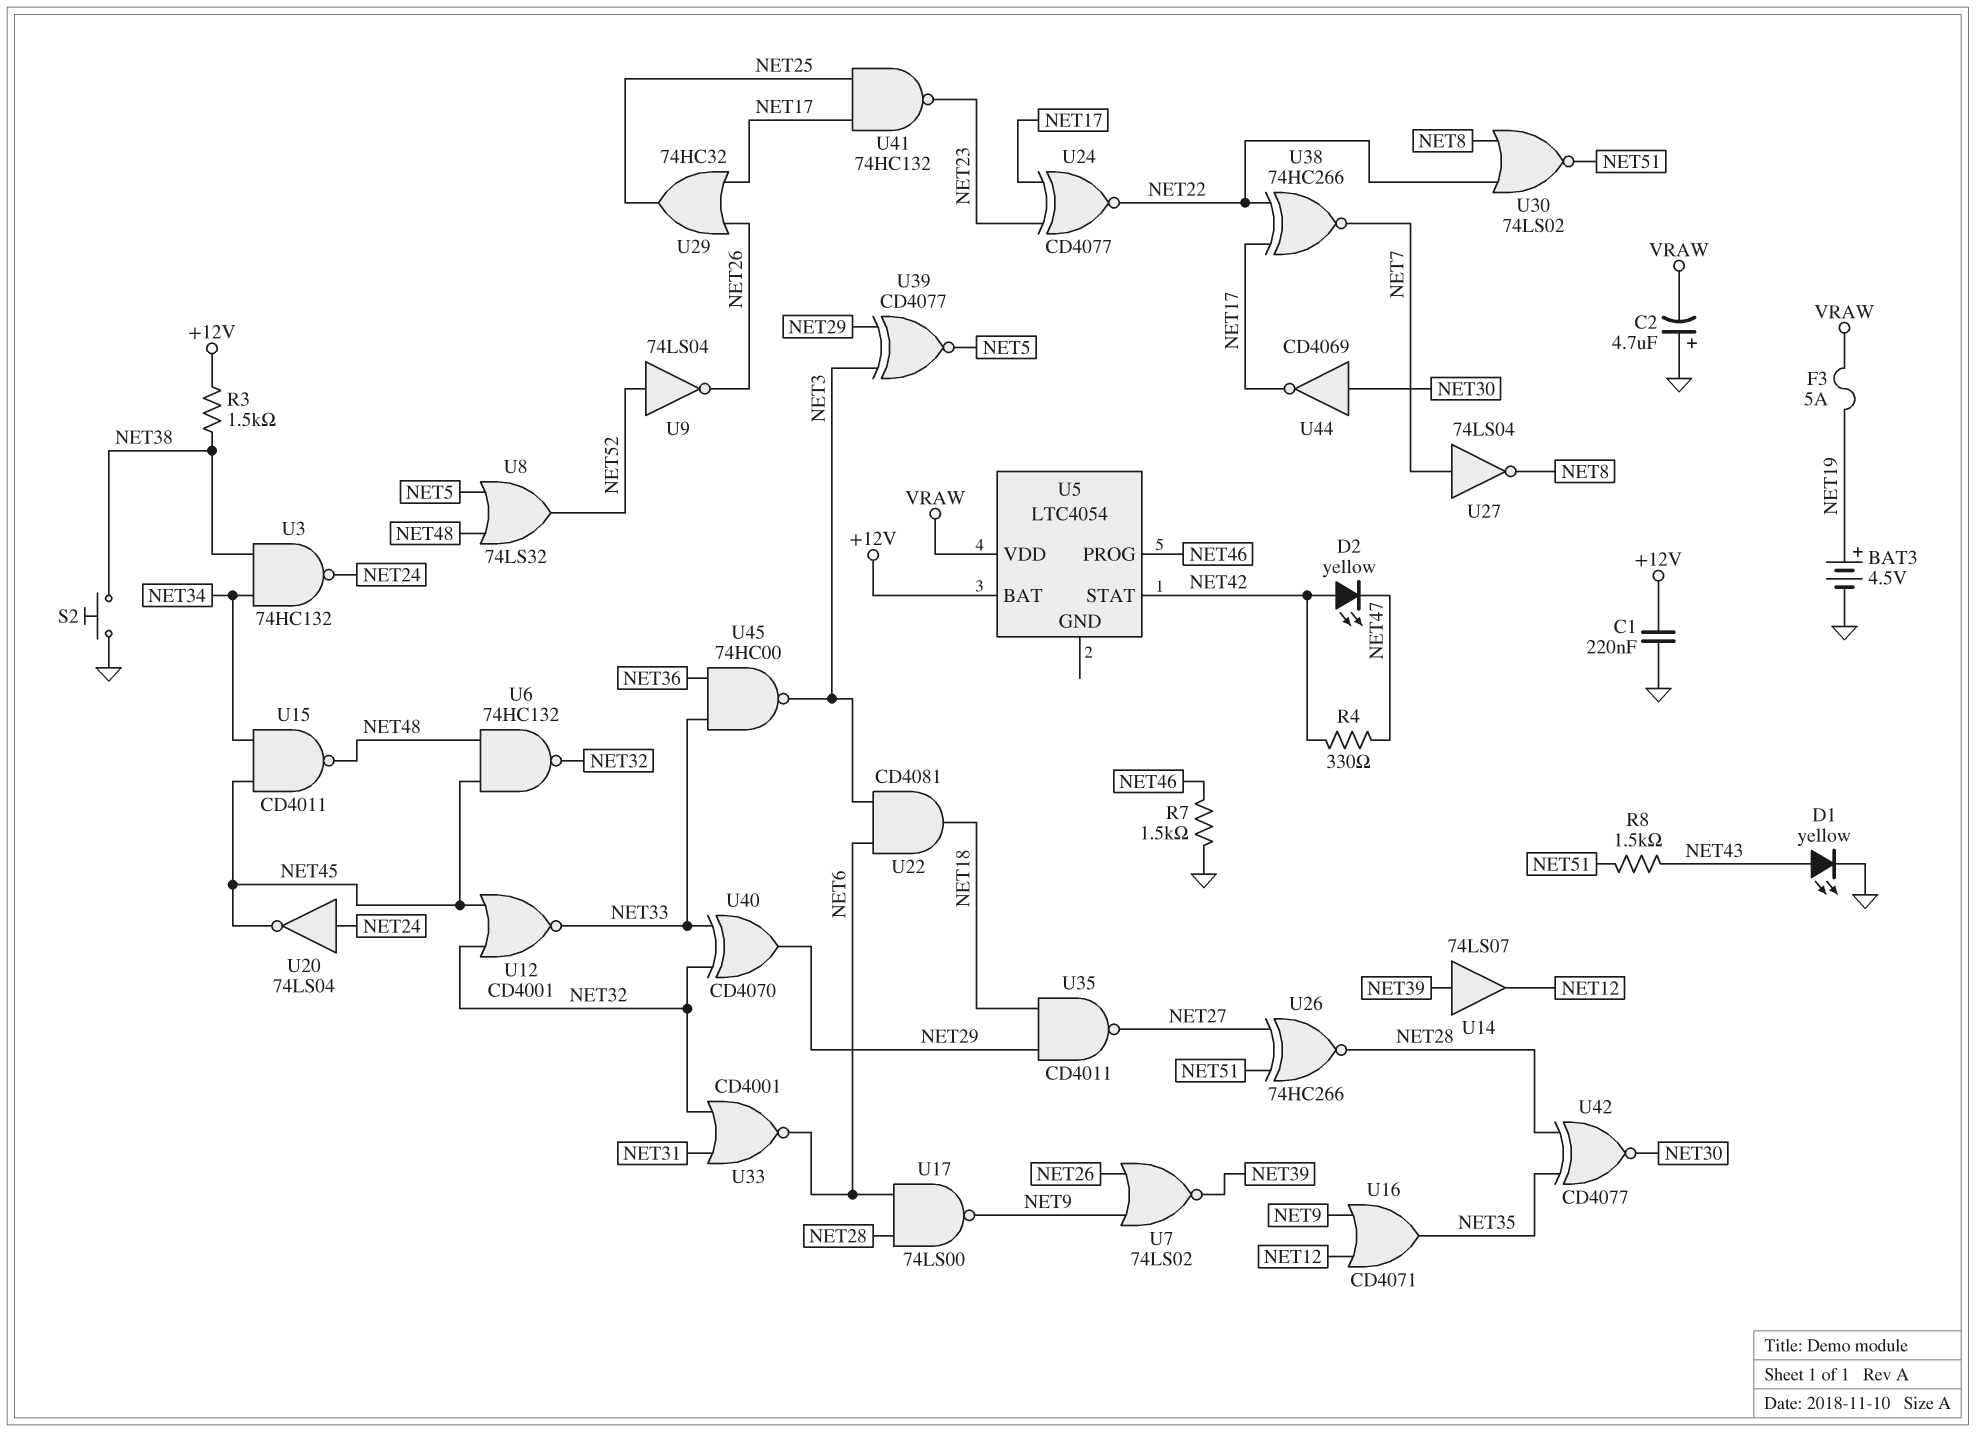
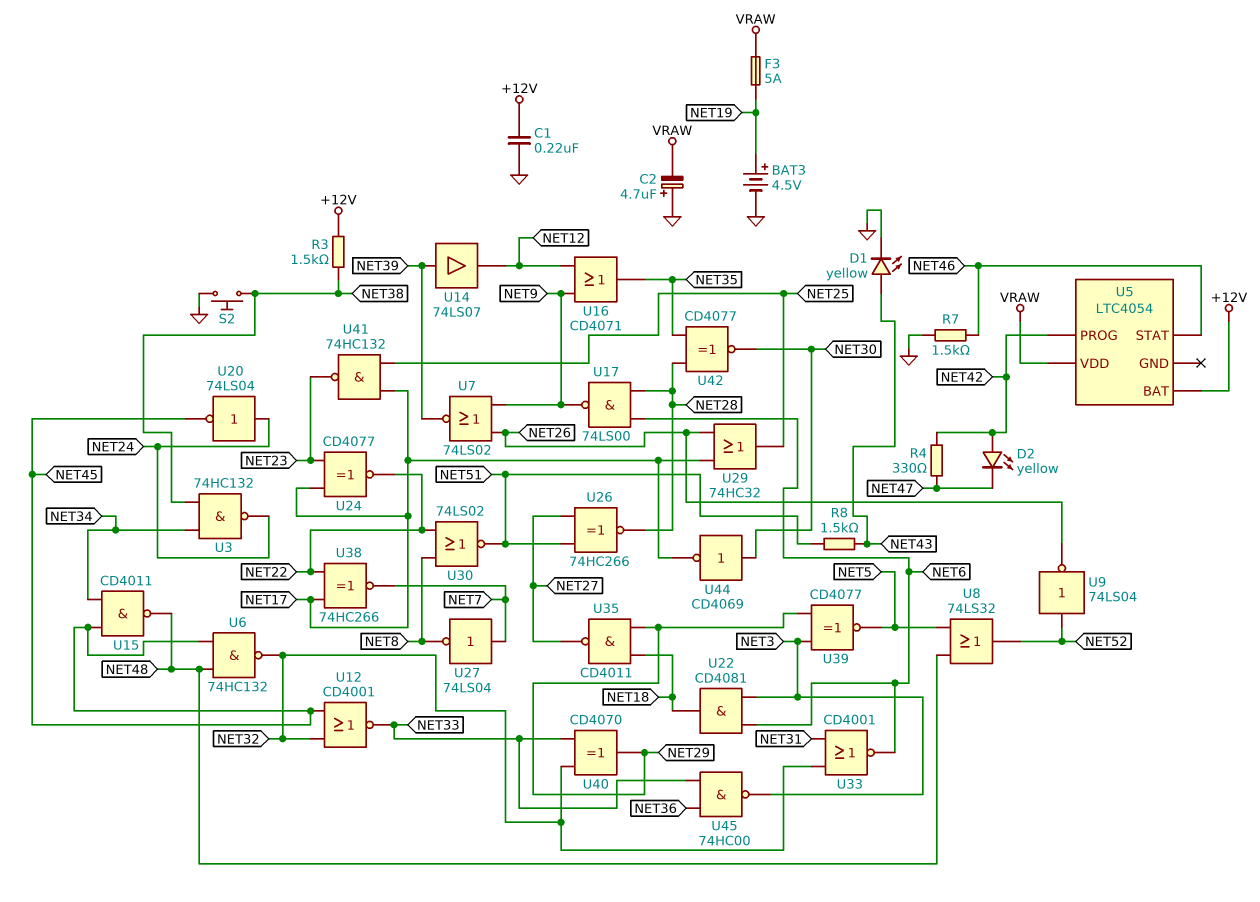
U5 pin PROG: NET46 -> NET42
U5 pin STAT: NET42 -> NET46

